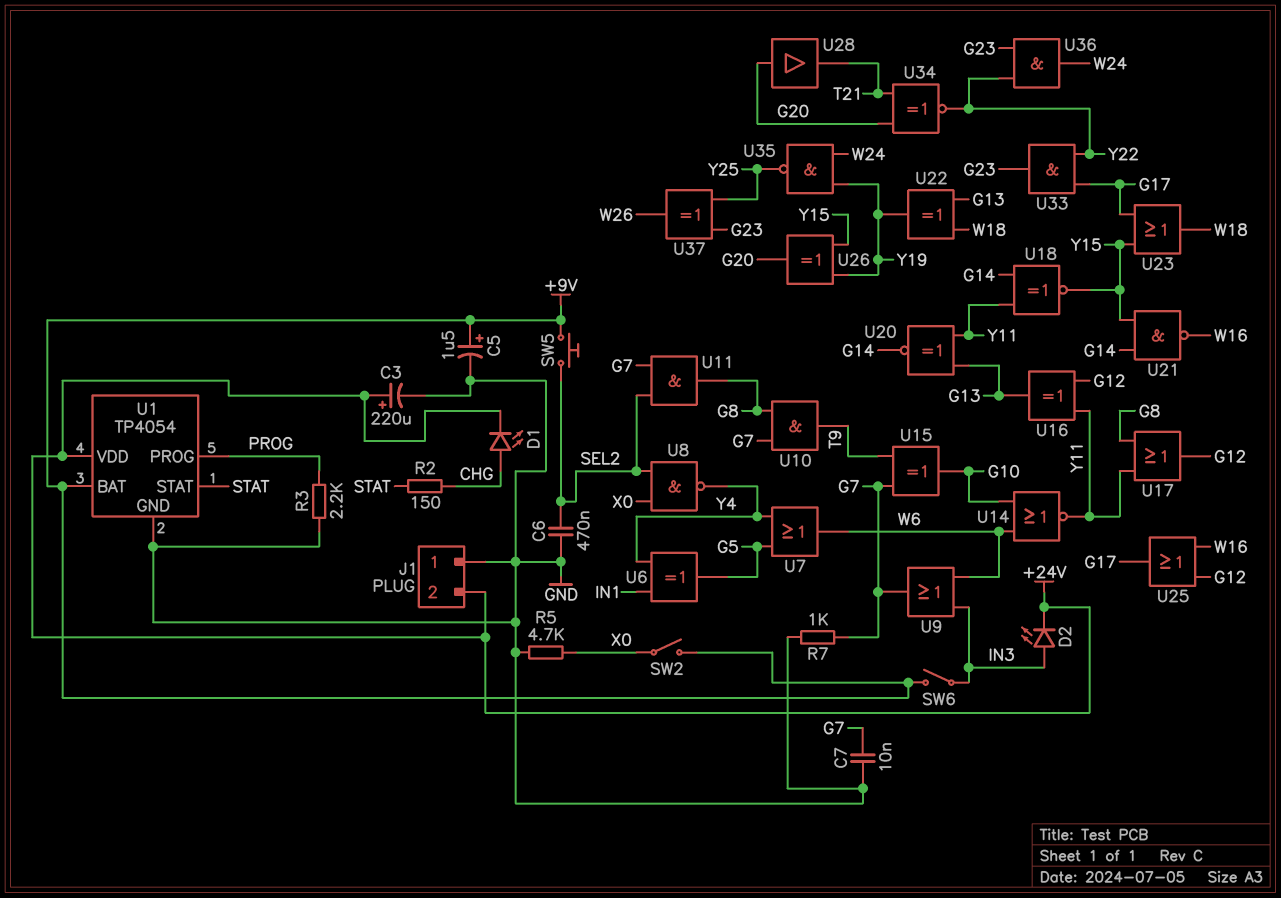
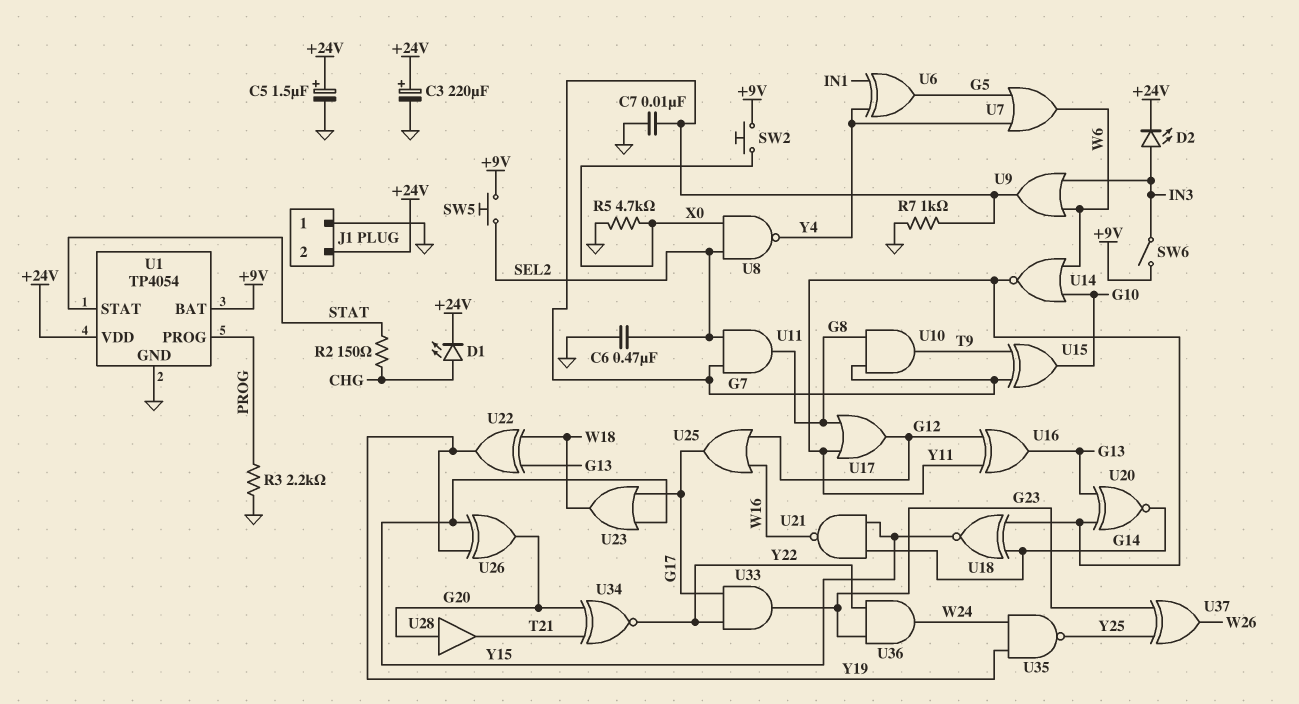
C5: 1.5uF (plus +9V, minus GND) -> 1.5uF (plus +24V, minus GND)
SW2: switch (+9V, X0) -> button (+9V, X0)

